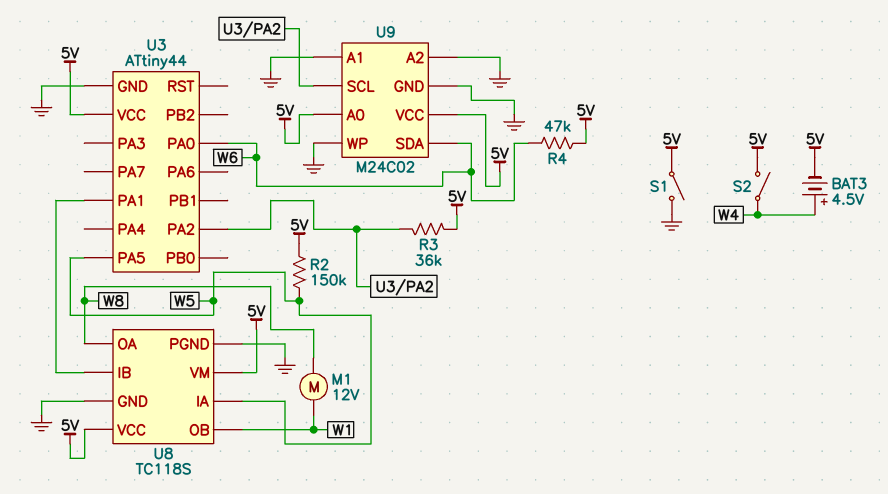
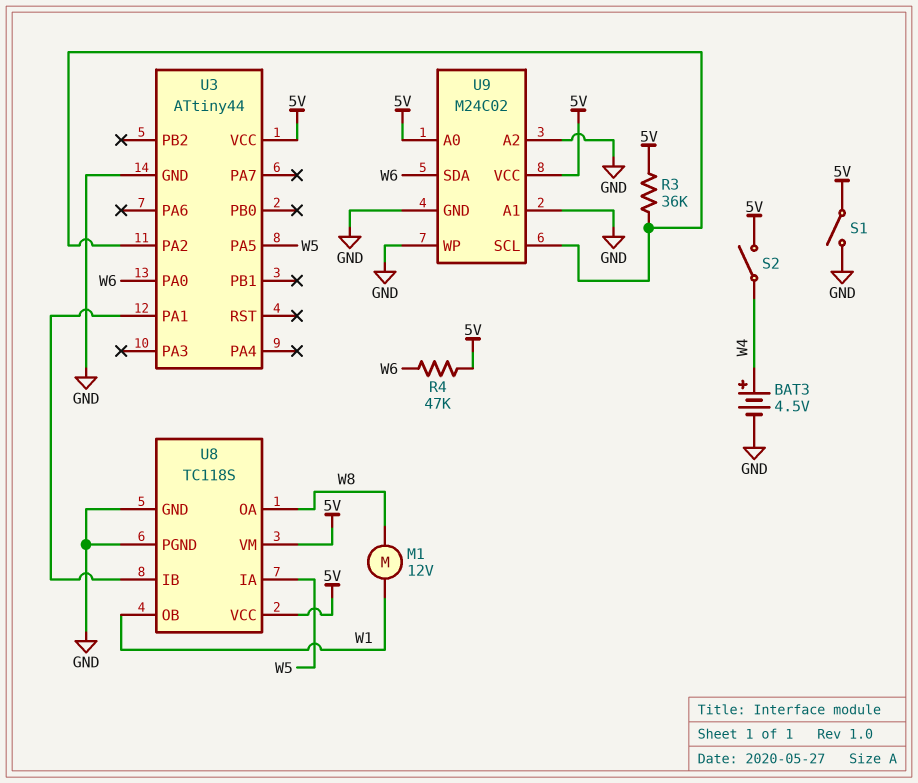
BAT3: 4.5V (plus W4, minus 5V) -> 4.5V (plus W4, minus GND)
R2: 150k (5V, W5) -> none

